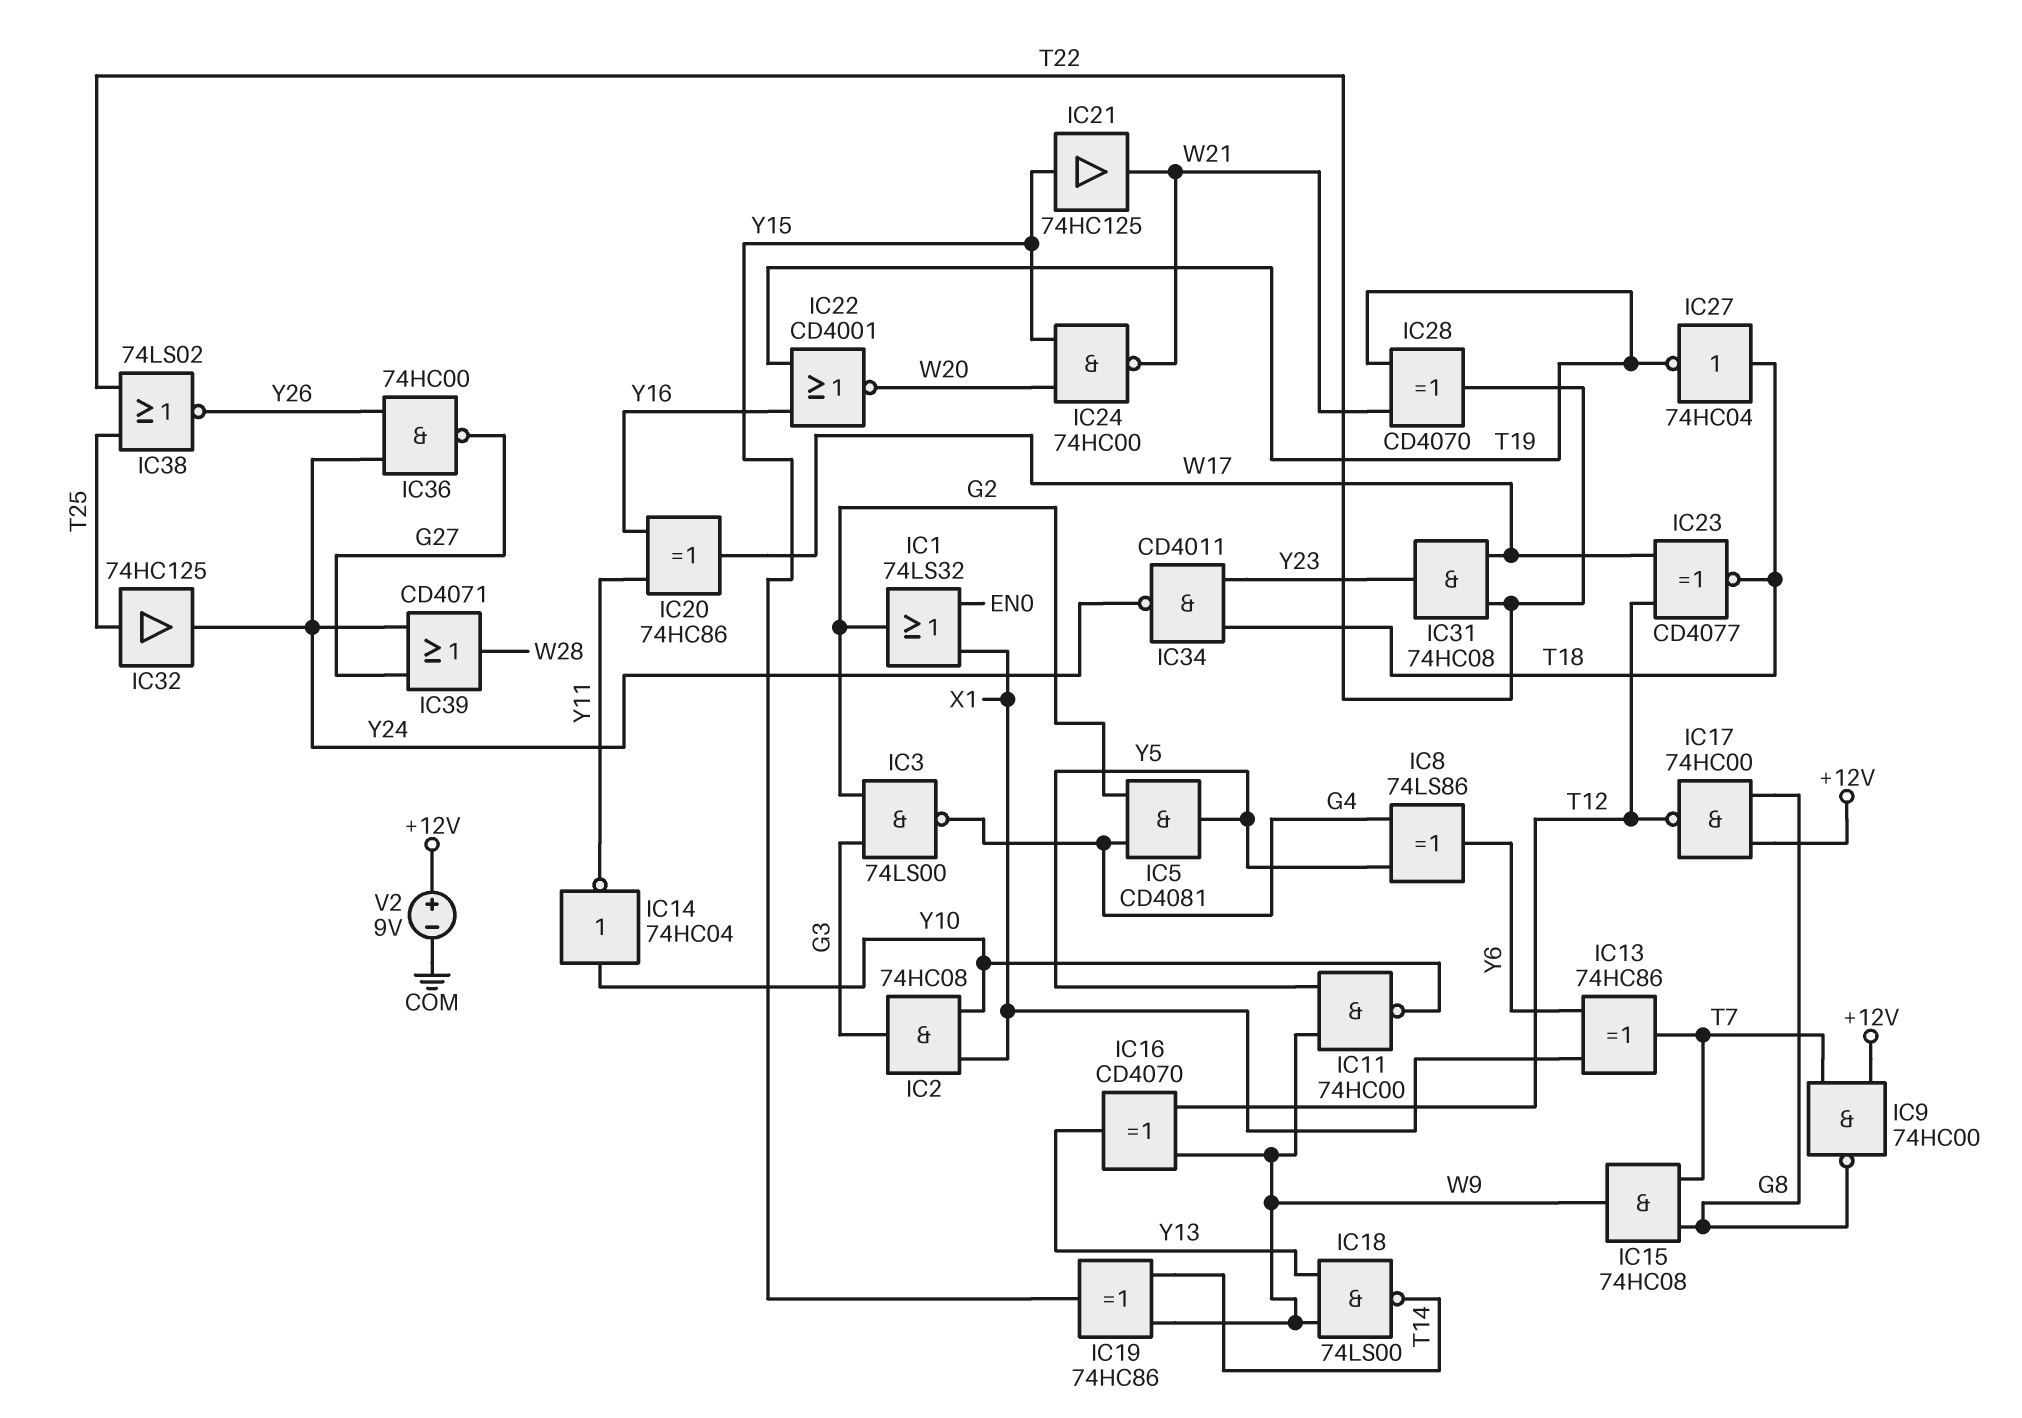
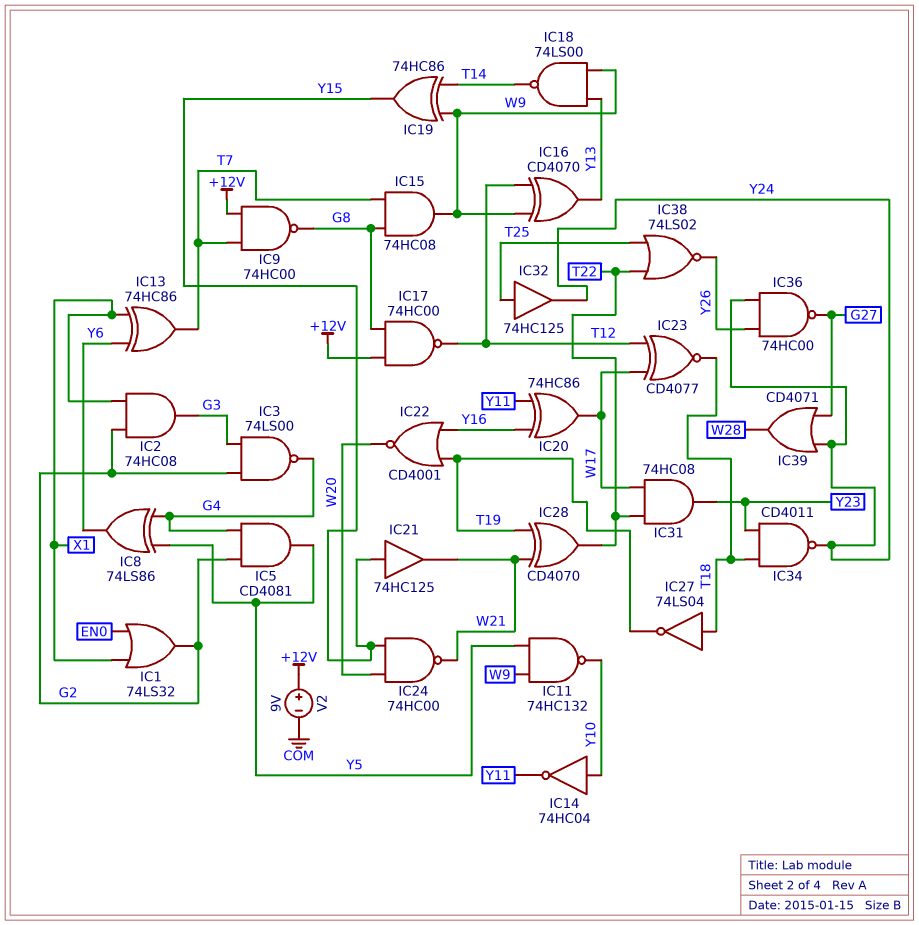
IC2: AND 74HC08 (in X1, in Y10, out G3) -> AND 74HC08 (in G2, in X1, out G3)
IC11: NAND 74HC00 (in W9, in Y5, out Y10) -> NAND 74HC132 (in W9, in Y5, out Y10)
IC27: NOT 74HC04 (in T18, out T19) -> NOT 74LS04 (in T18, out T19)

